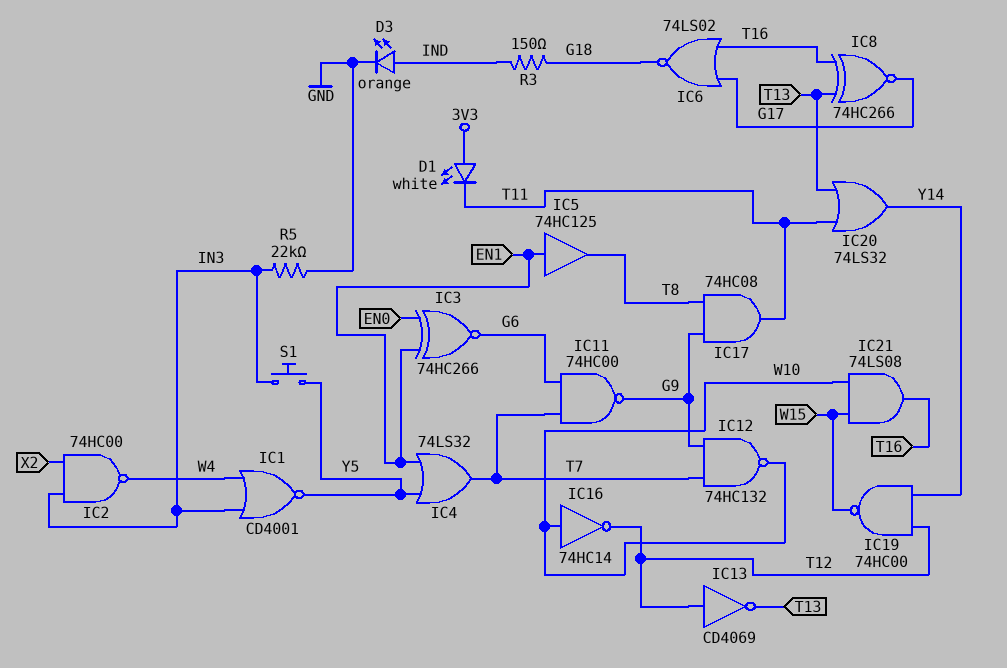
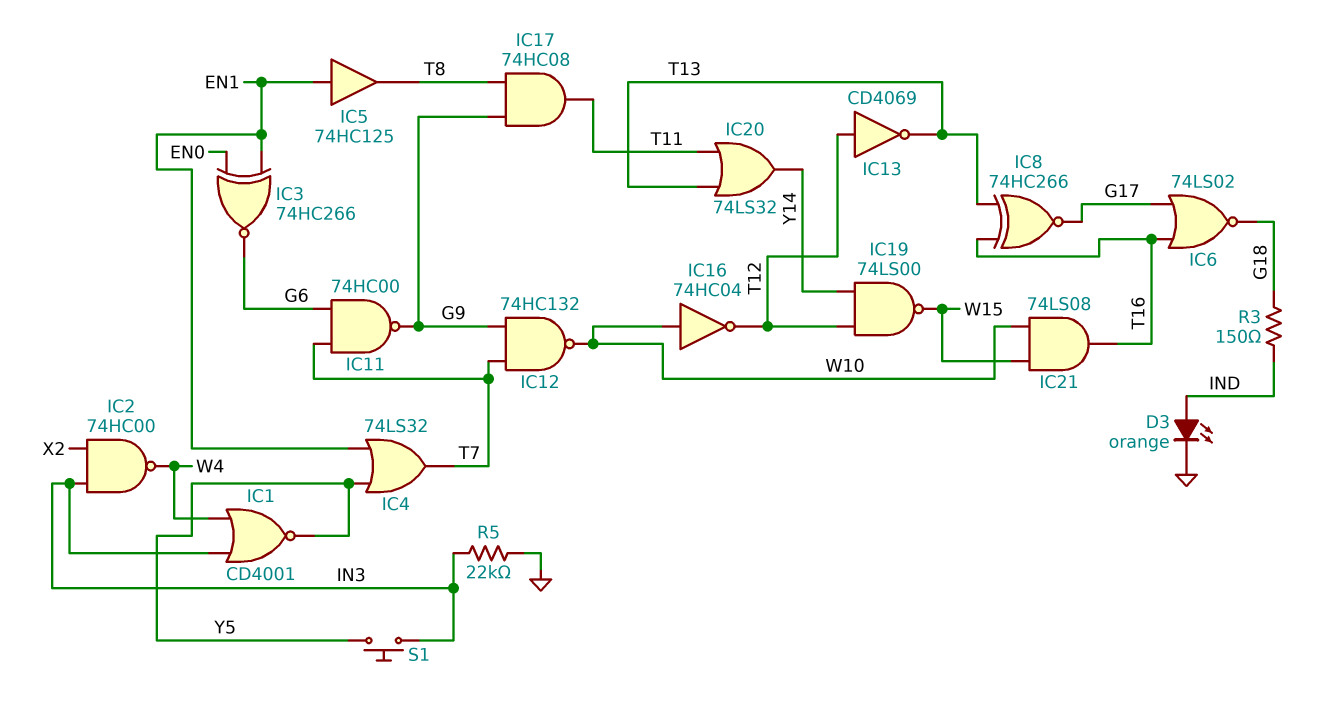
D1: LED white (A 3V3, K T11) -> none
IC16: NOT 74HC14 (in W10, out T12) -> NOT 74HC04 (in W10, out T12)
IC19: NAND 74HC00 (in T12, in Y14, out W15) -> NAND 74LS00 (in T12, in Y14, out W15)

